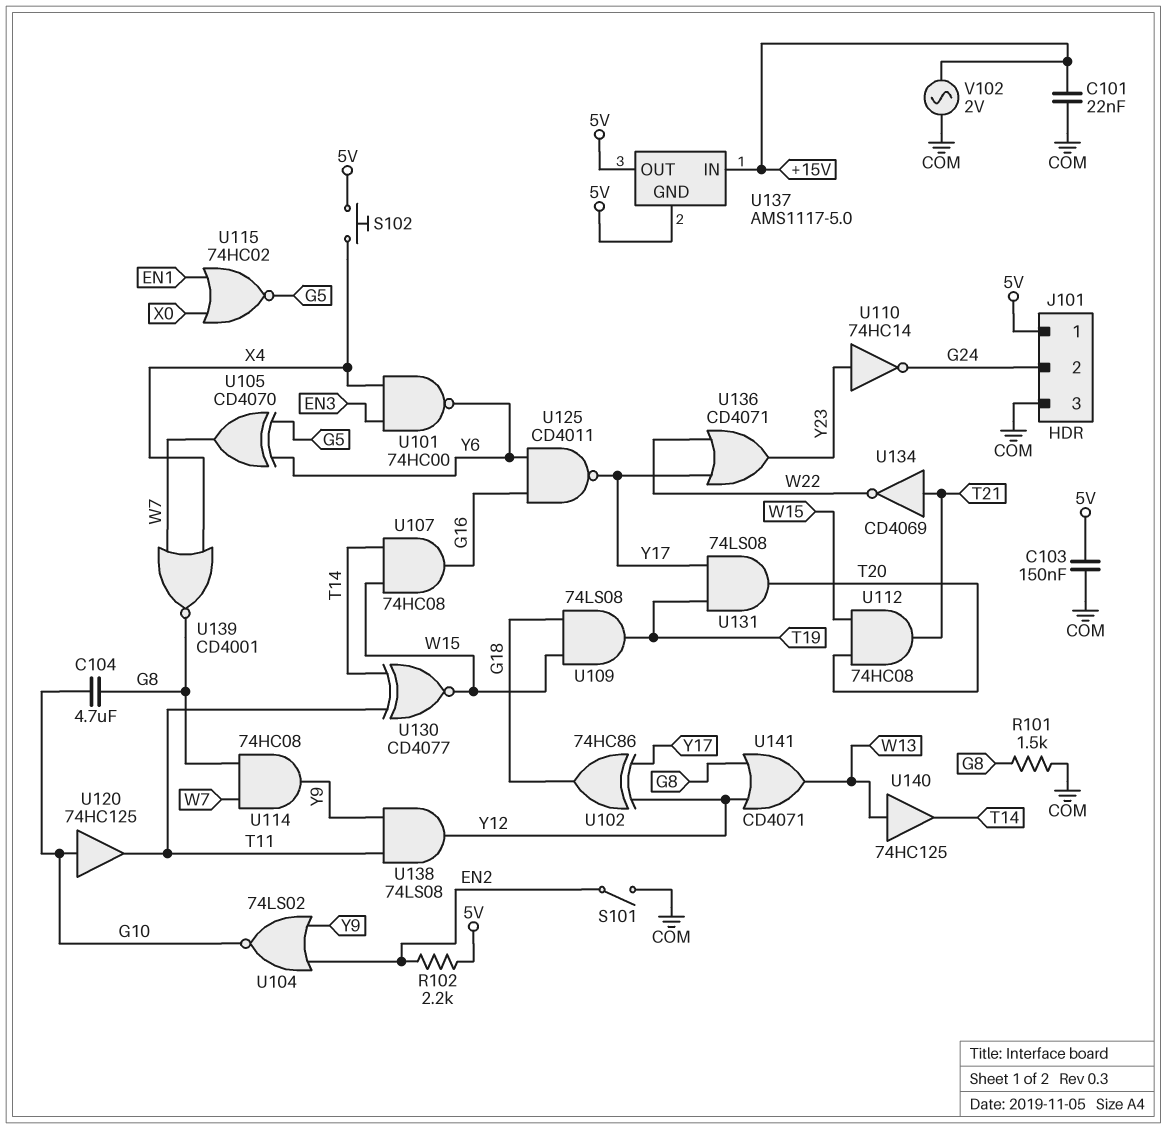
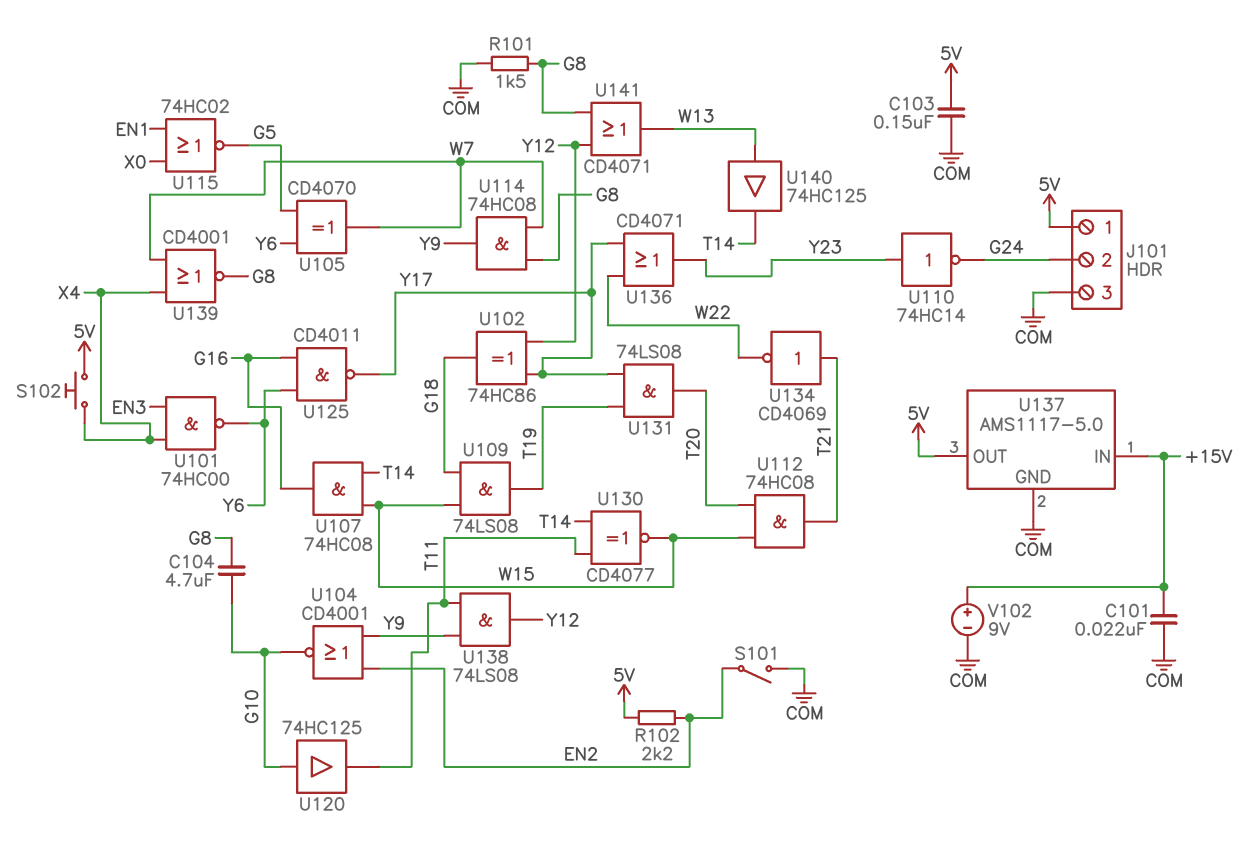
U104: NOR 74LS02 (in EN2, in Y9, out G10) -> NOR CD4001 (in EN2, in Y9, out G10)
U137 pin GND: 5V -> COM
V102: AC 2V (+15V, COM) -> 9V (plus +15V, minus COM)

